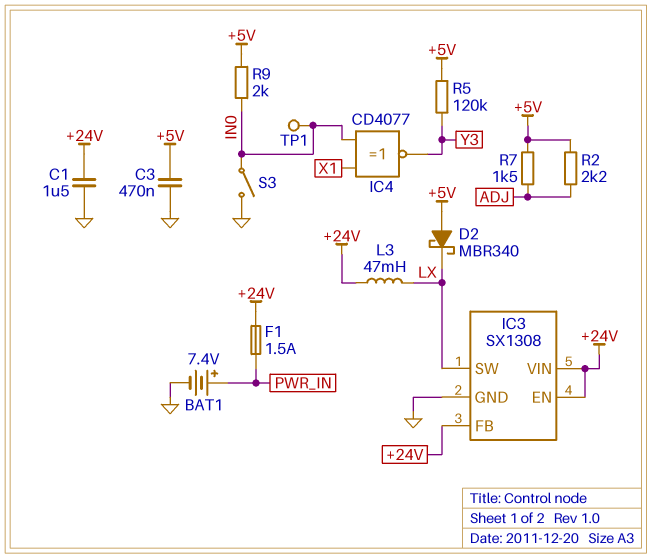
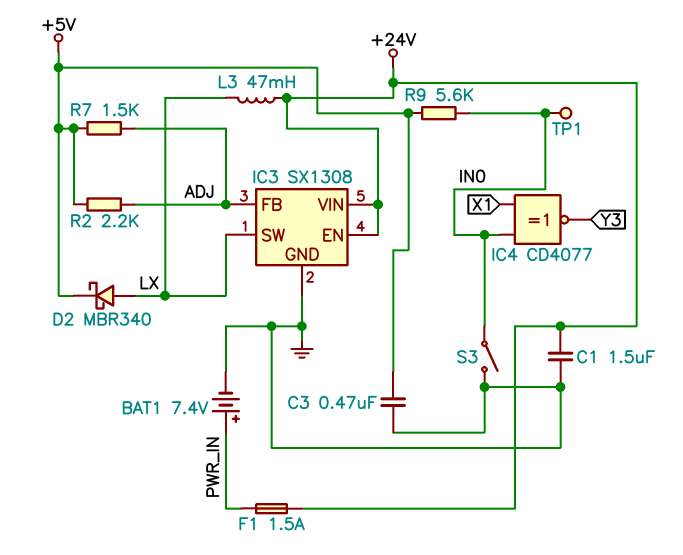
D2: schottky MBR340 (A +5V, K LX) -> schottky MBR340 (A LX, K +5V)
IC3 pin FB: +24V -> ADJ
R5: 120k (+5V, Y3) -> none
R9: 2k (+5V, IN0) -> 5.6k (+5V, IN0)

